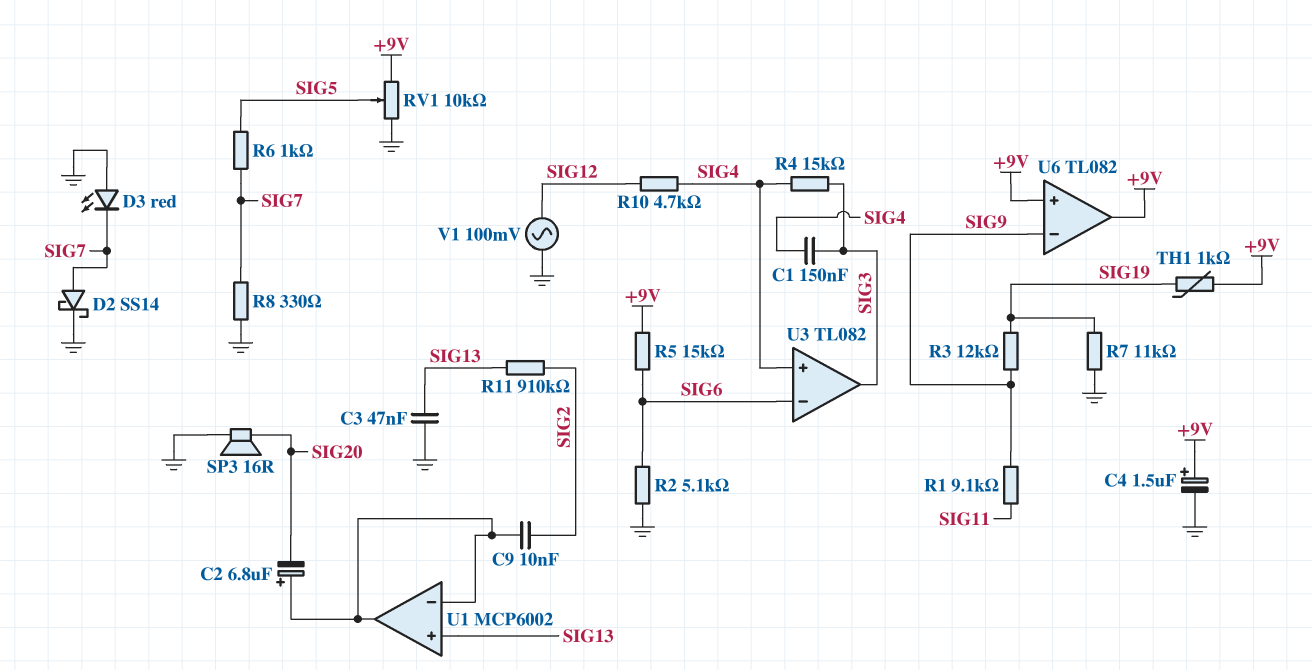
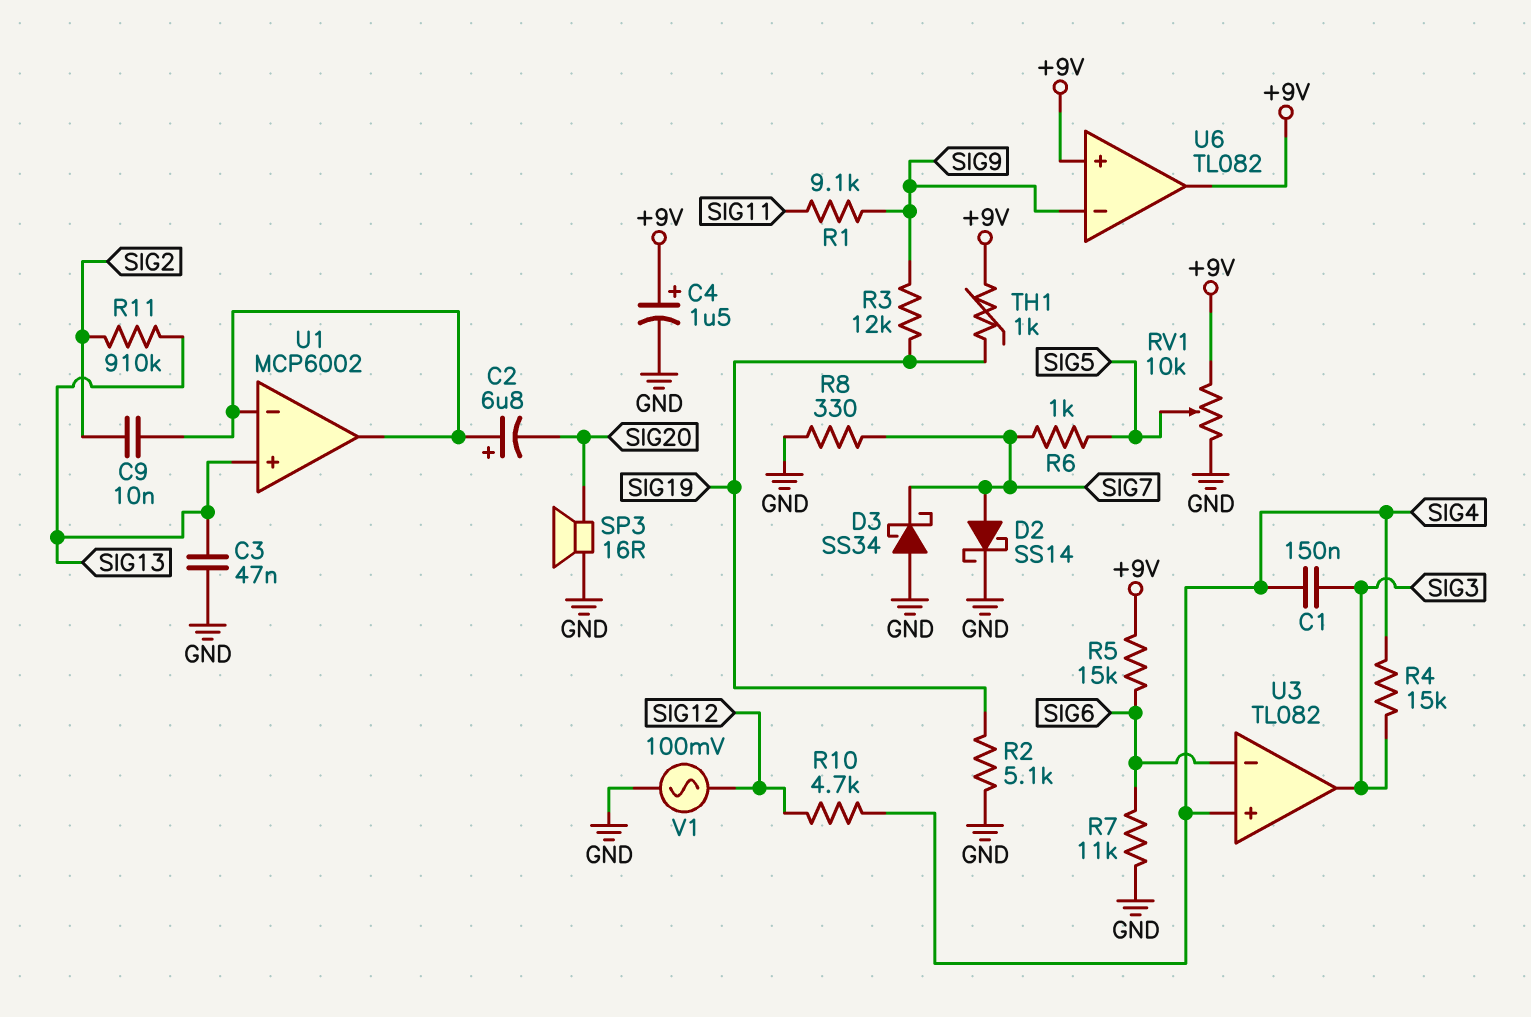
D3: LED red (A GND, K SIG7) -> schottky SS34 (A GND, K SIG7)
R2: 5.1k (GND, SIG6) -> 5.1k (GND, SIG19)
R7: 11k (GND, SIG19) -> 11k (GND, SIG6)

